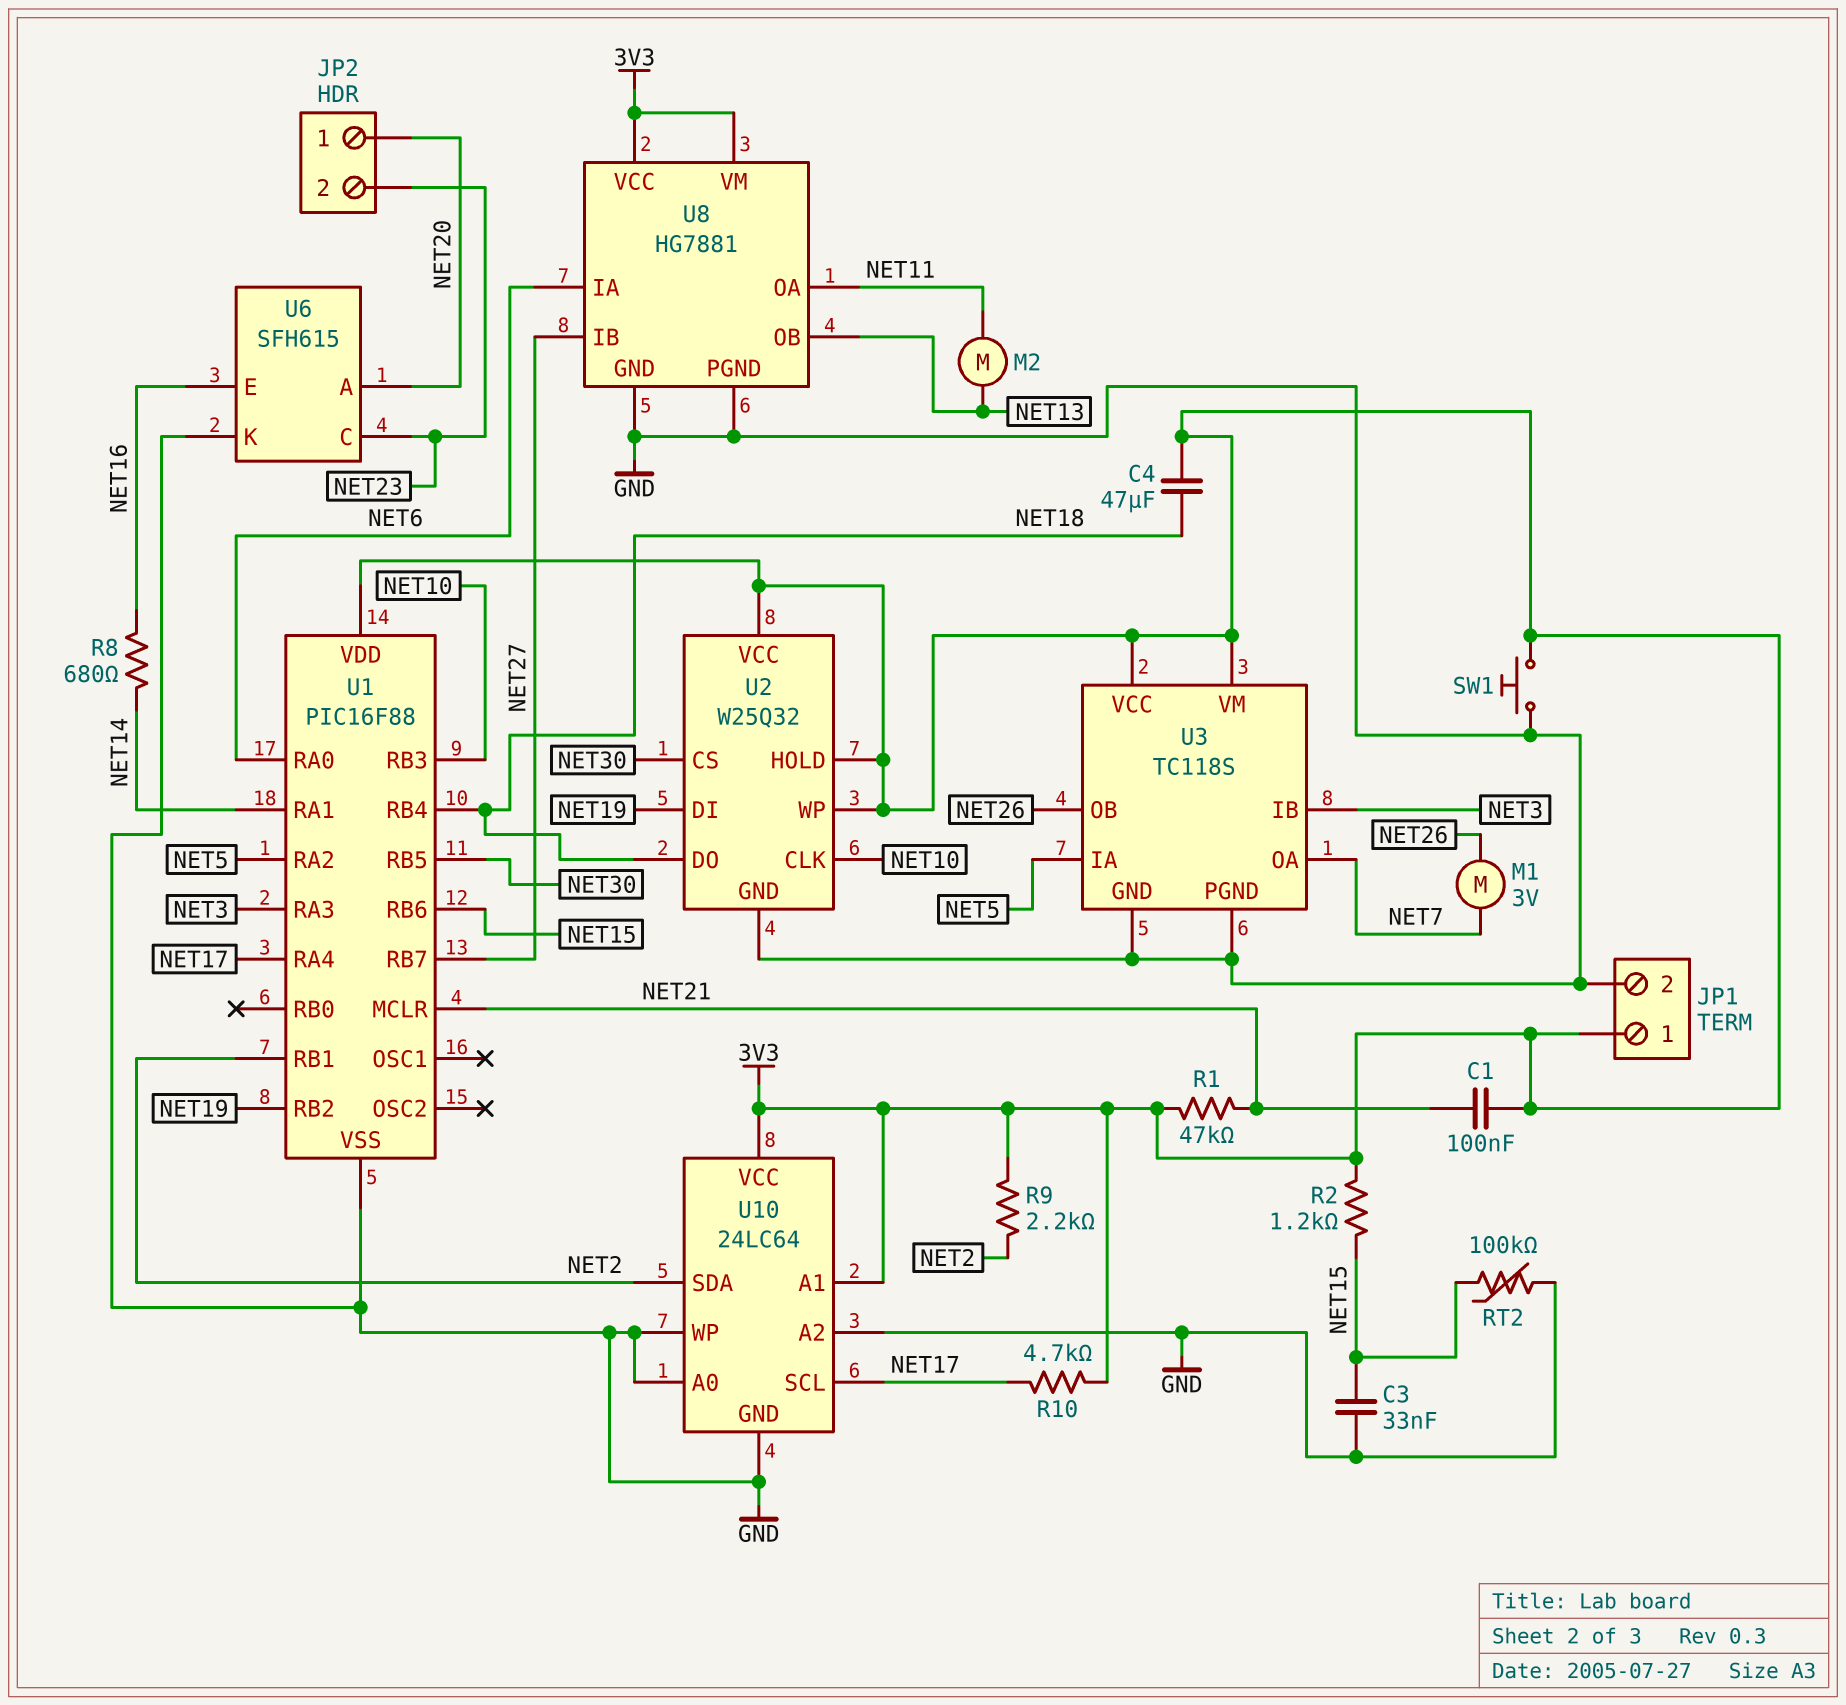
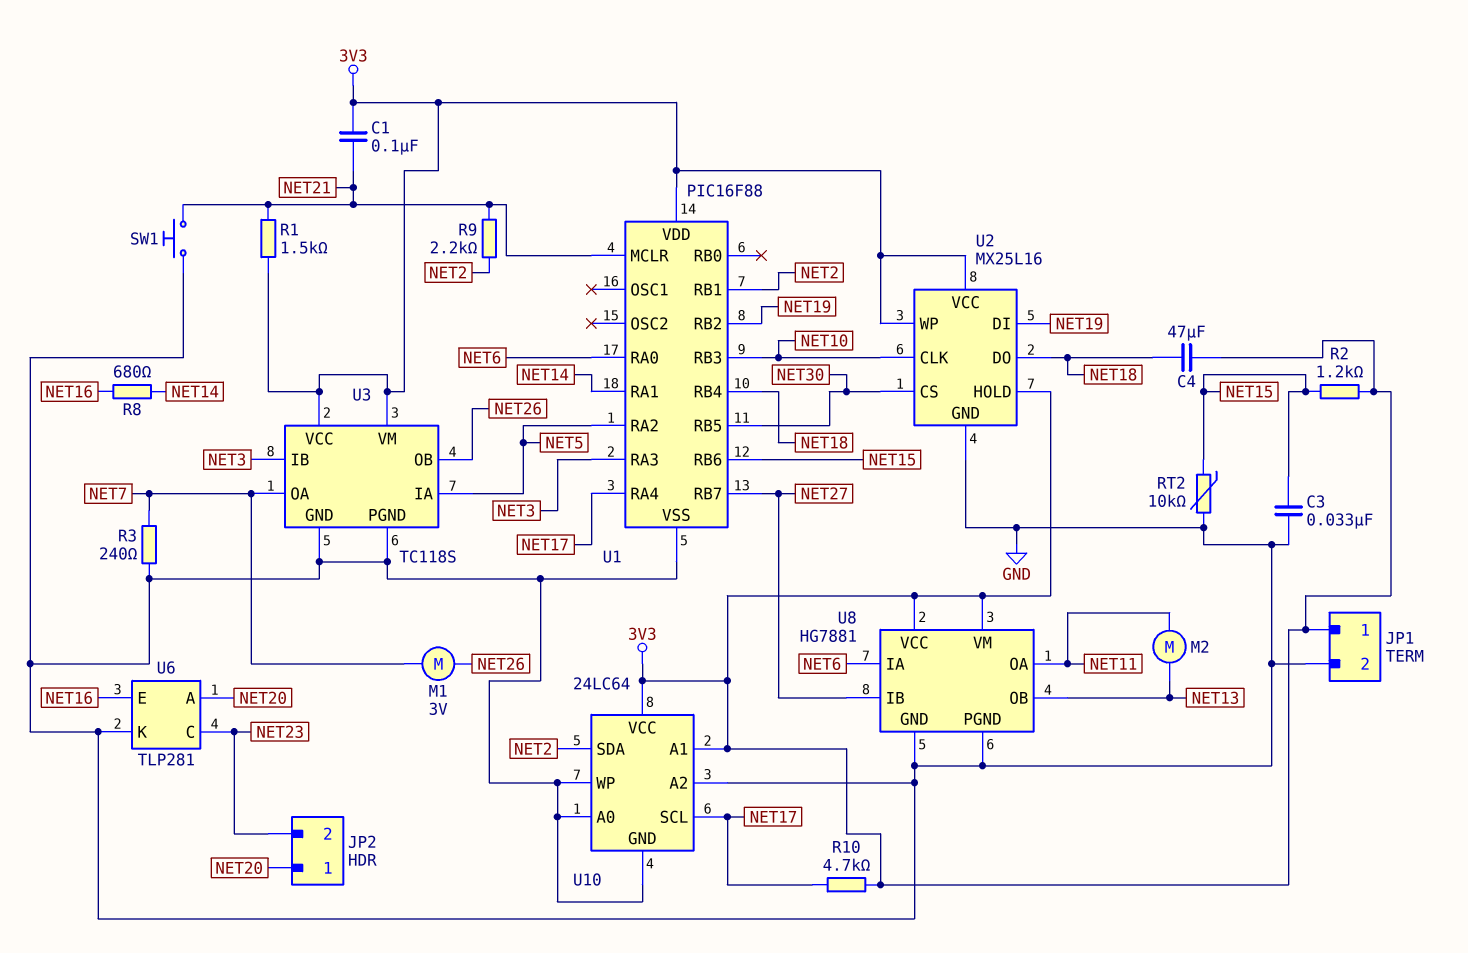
R1: 47k (3V3, NET21) -> 1.5k (3V3, NET21)
R3: none -> 240 (GND, NET7)
R9: 2.2k (3V3, NET2) -> 2.2k (NET2, NET21)
RT2: 100k (GND, NET15) -> 10k (GND, NET15)
SW1: button (3V3, GND) -> button (GND, NET21)
U2: W25Q32 -> MX25L16
U6: SFH615 -> TLP281

